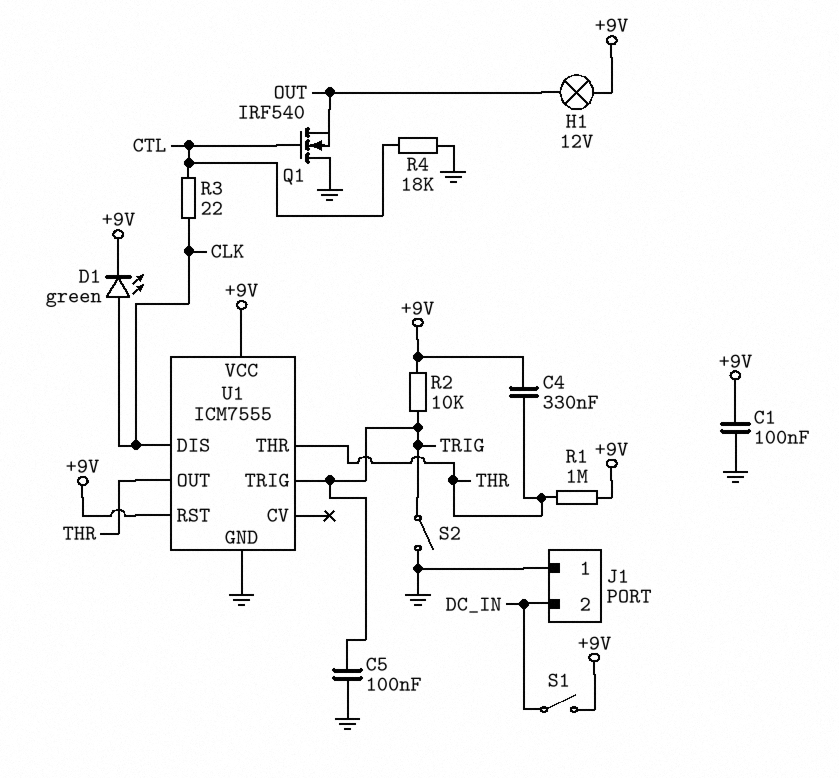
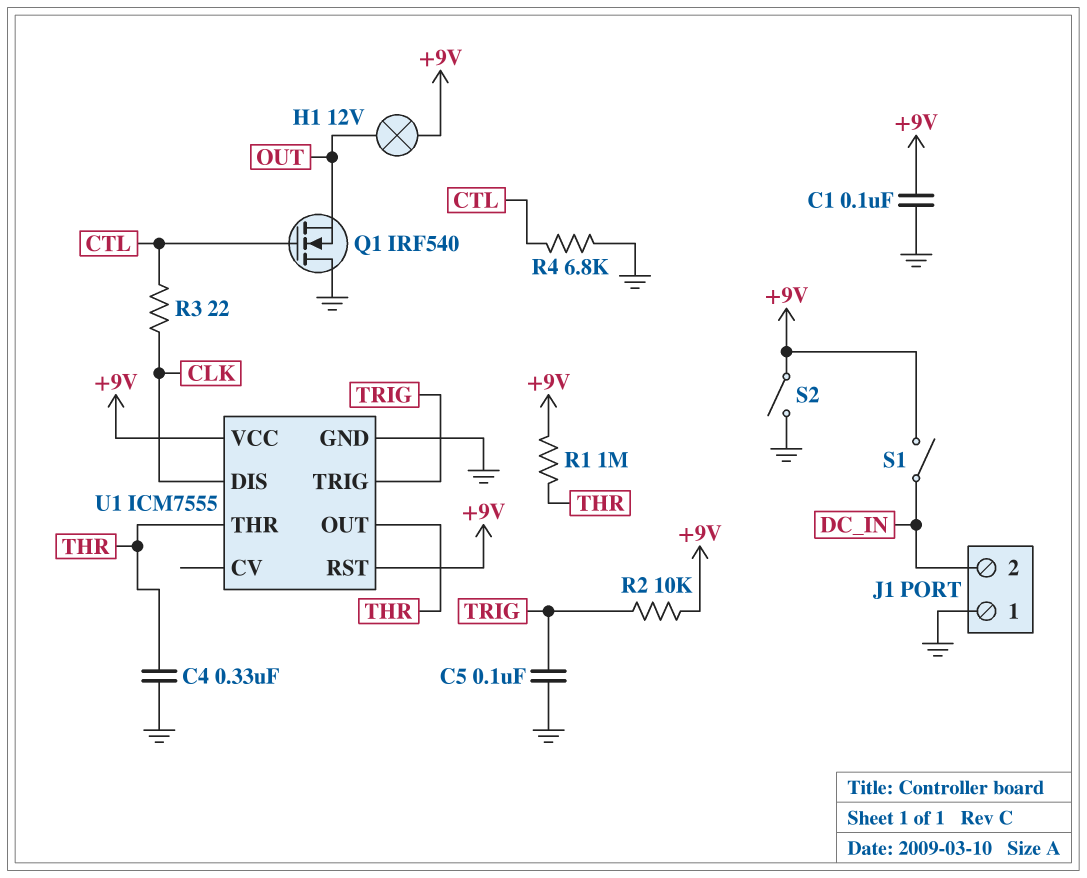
C4: 330nF (+9V, THR) -> 330nF (GND, THR)
D1: LED green (A CLK, K +9V) -> none
R4: 18k (CTL, GND) -> 6.8k (CTL, GND)
S2: switch (GND, TRIG) -> switch (+9V, GND)

